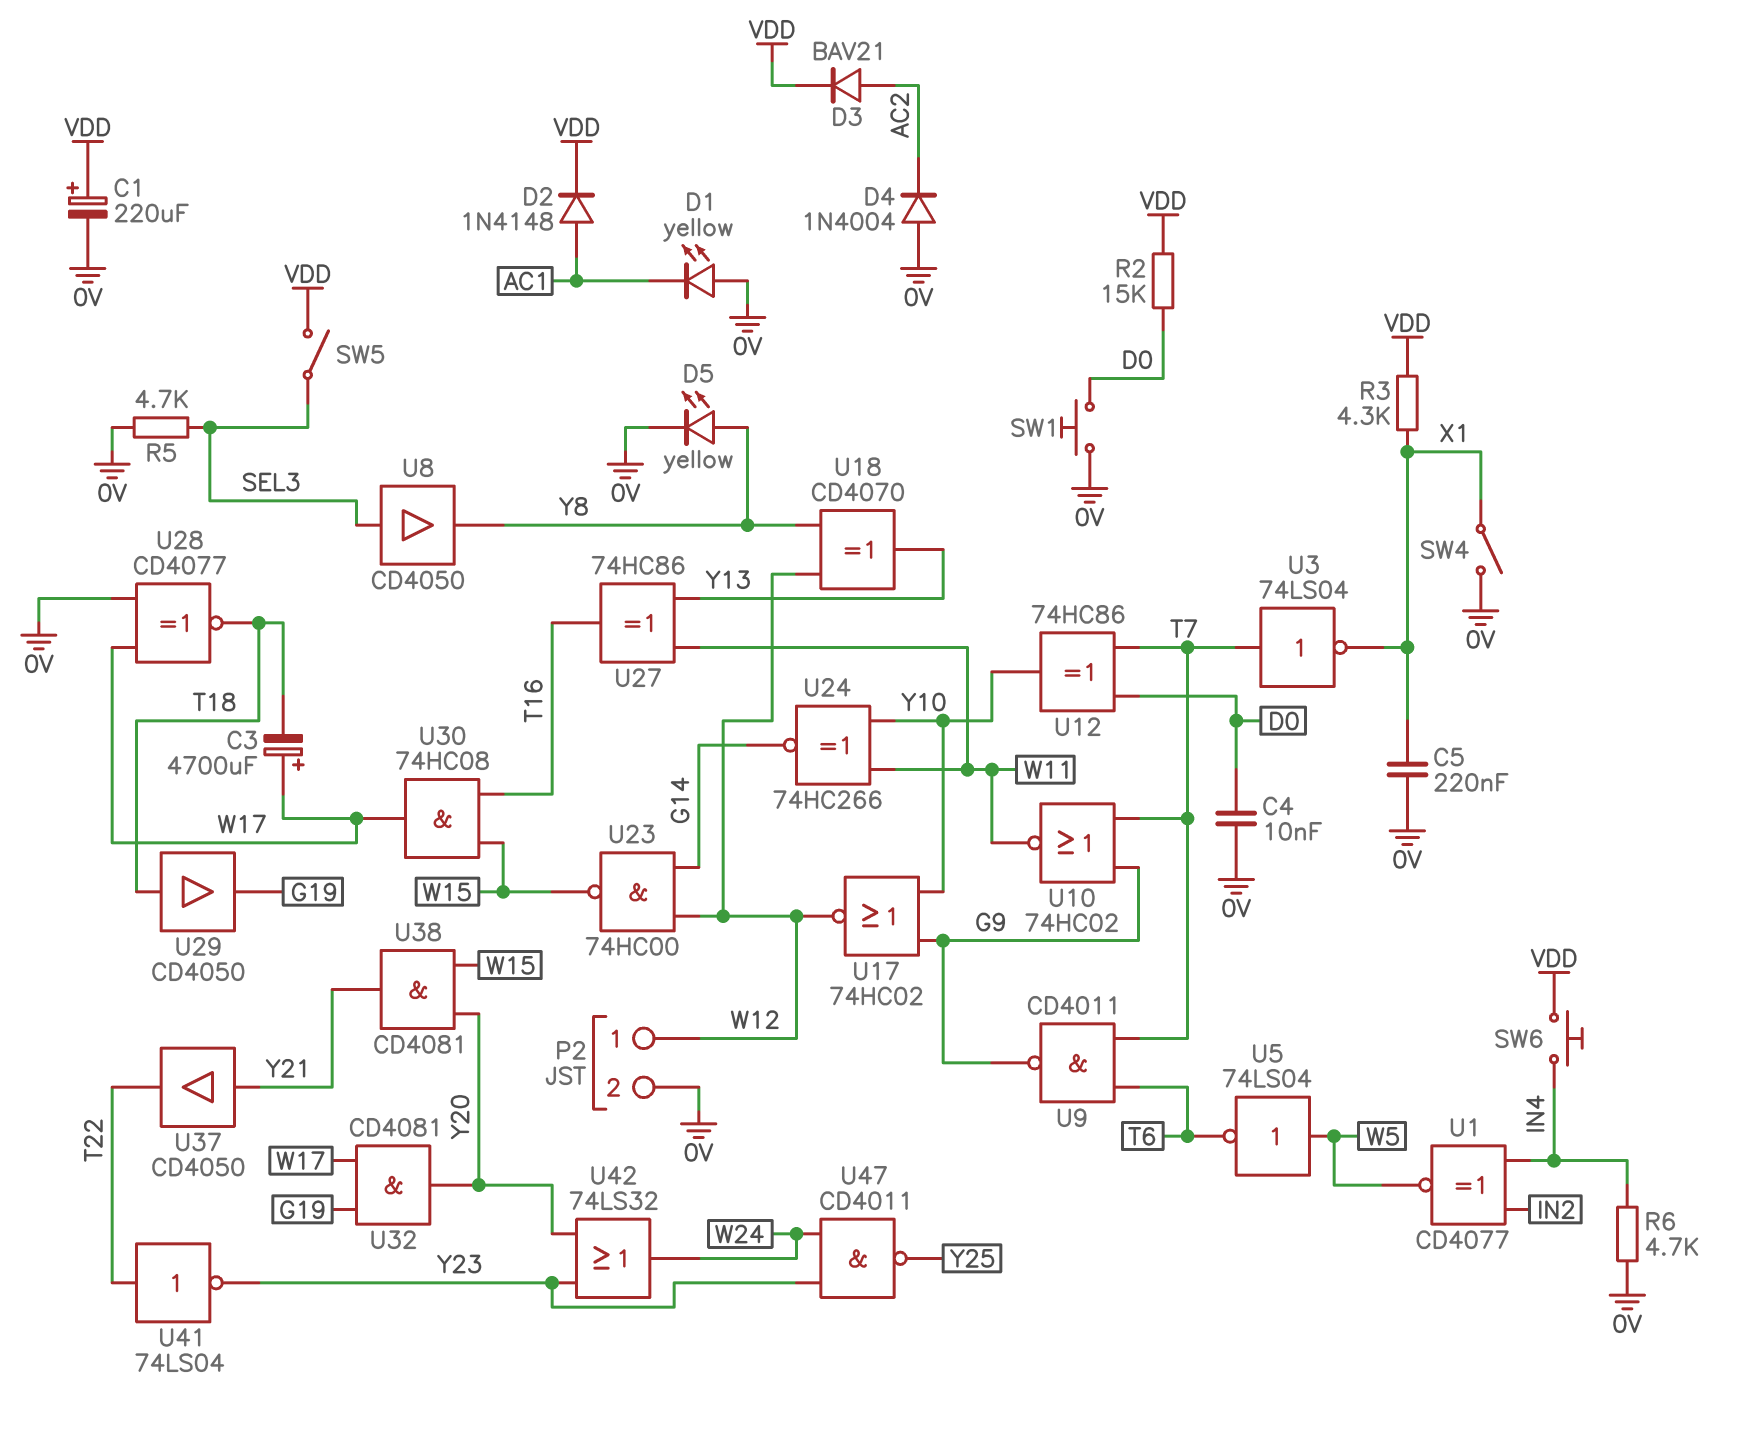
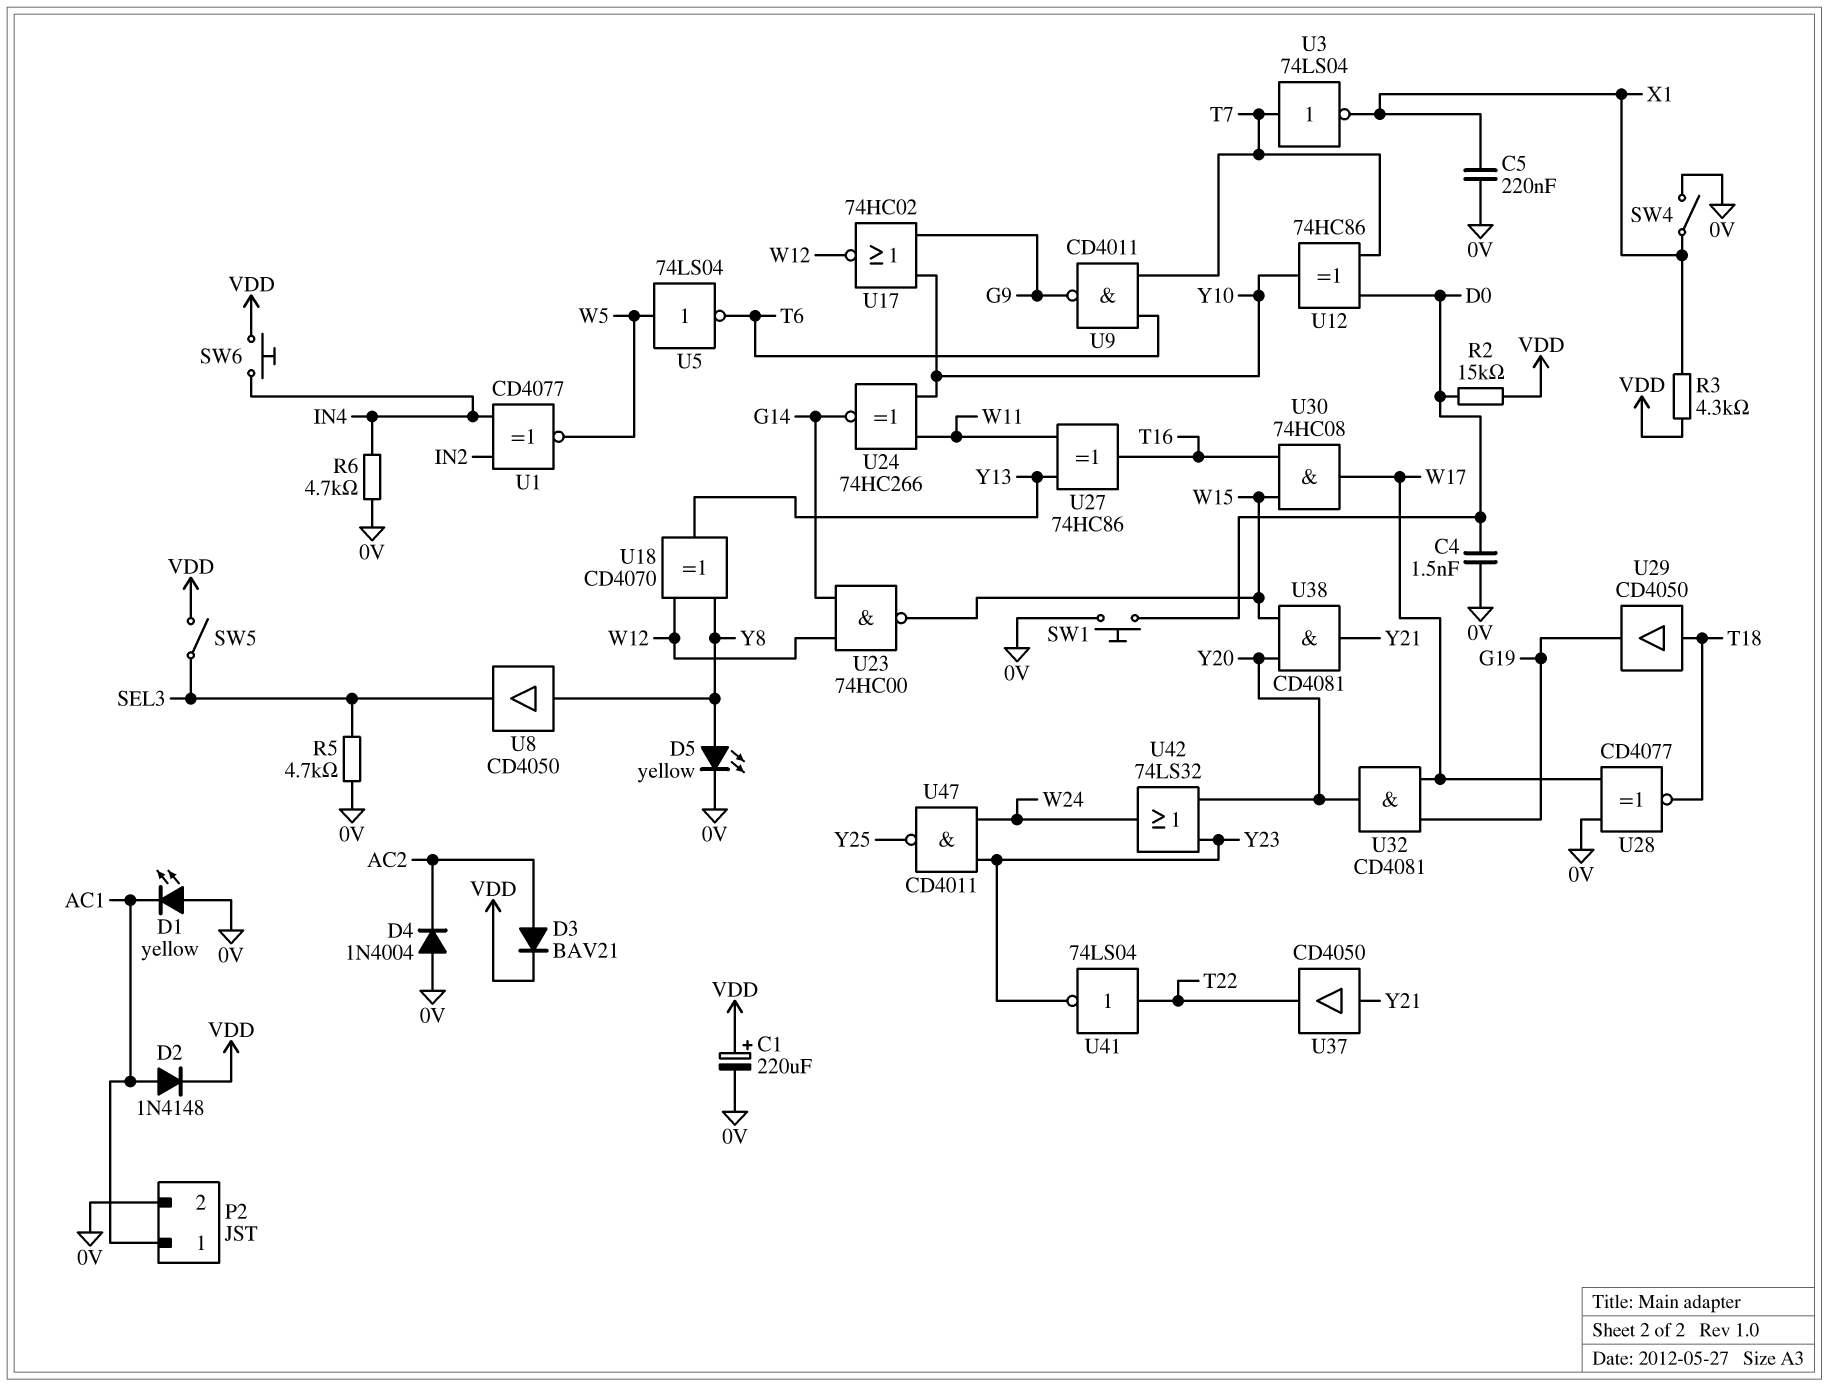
C3: 4700uF (plus W17, minus T18) -> none
C4: 10nF (0V, D0) -> 1.5nF (0V, D0)
P2 pin 1: W12 -> AC1
U8: buffer CD4050 (in SEL3, out Y8) -> buffer CD4050 (in Y8, out SEL3)
U10: NOR 74HC02 (in G9, in T7, out W11) -> none

